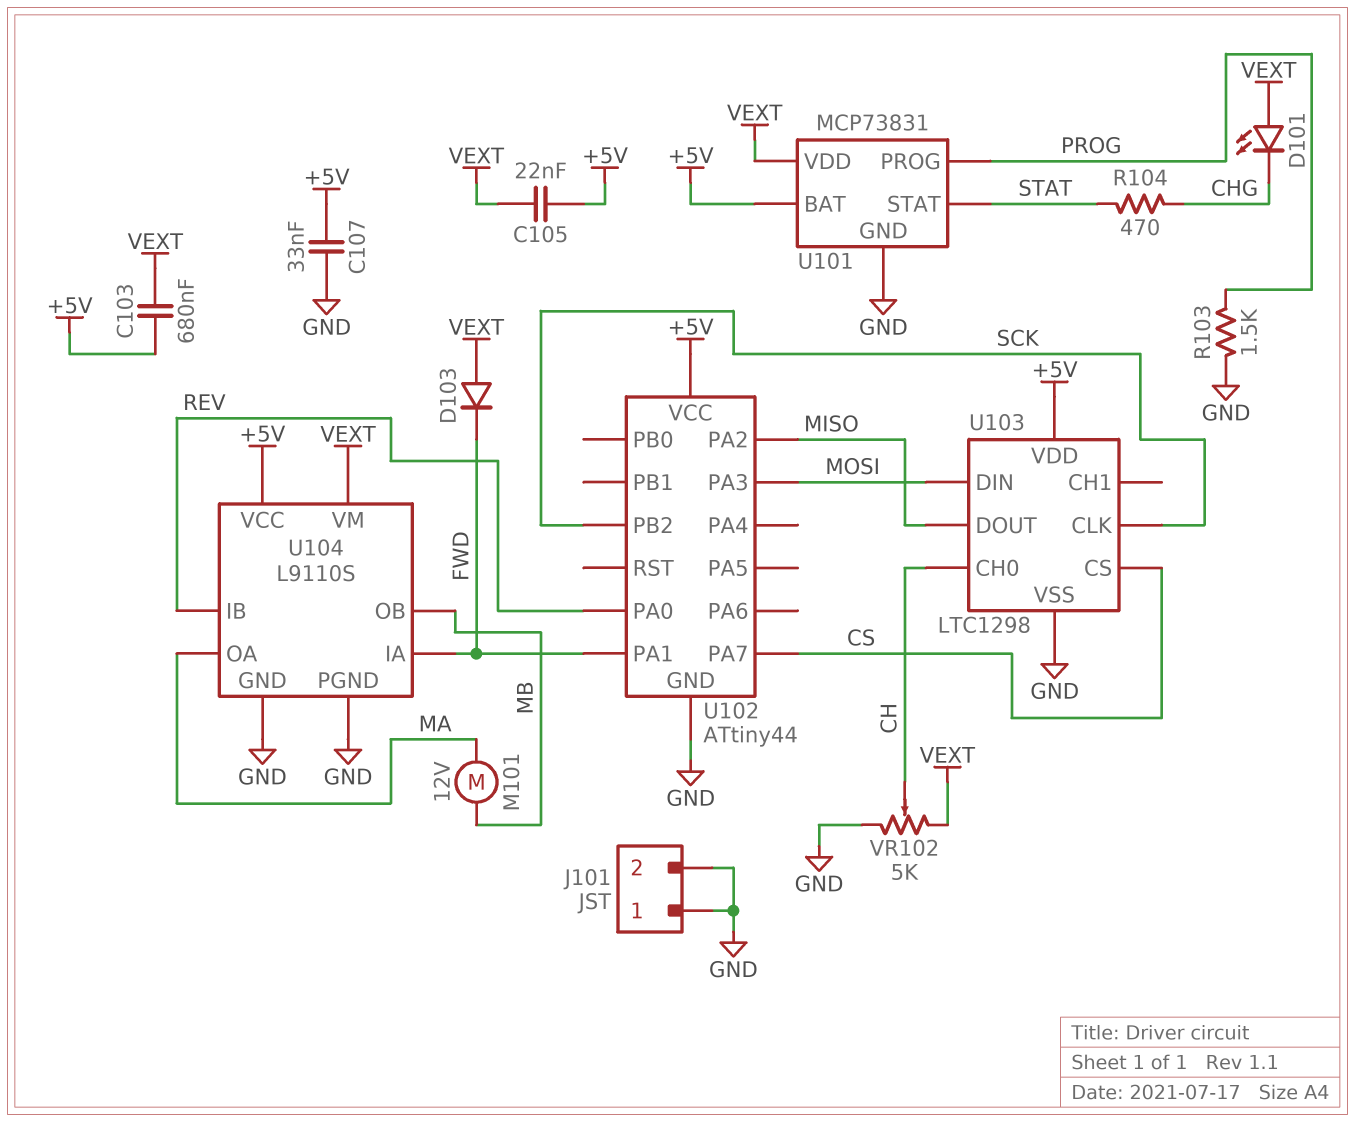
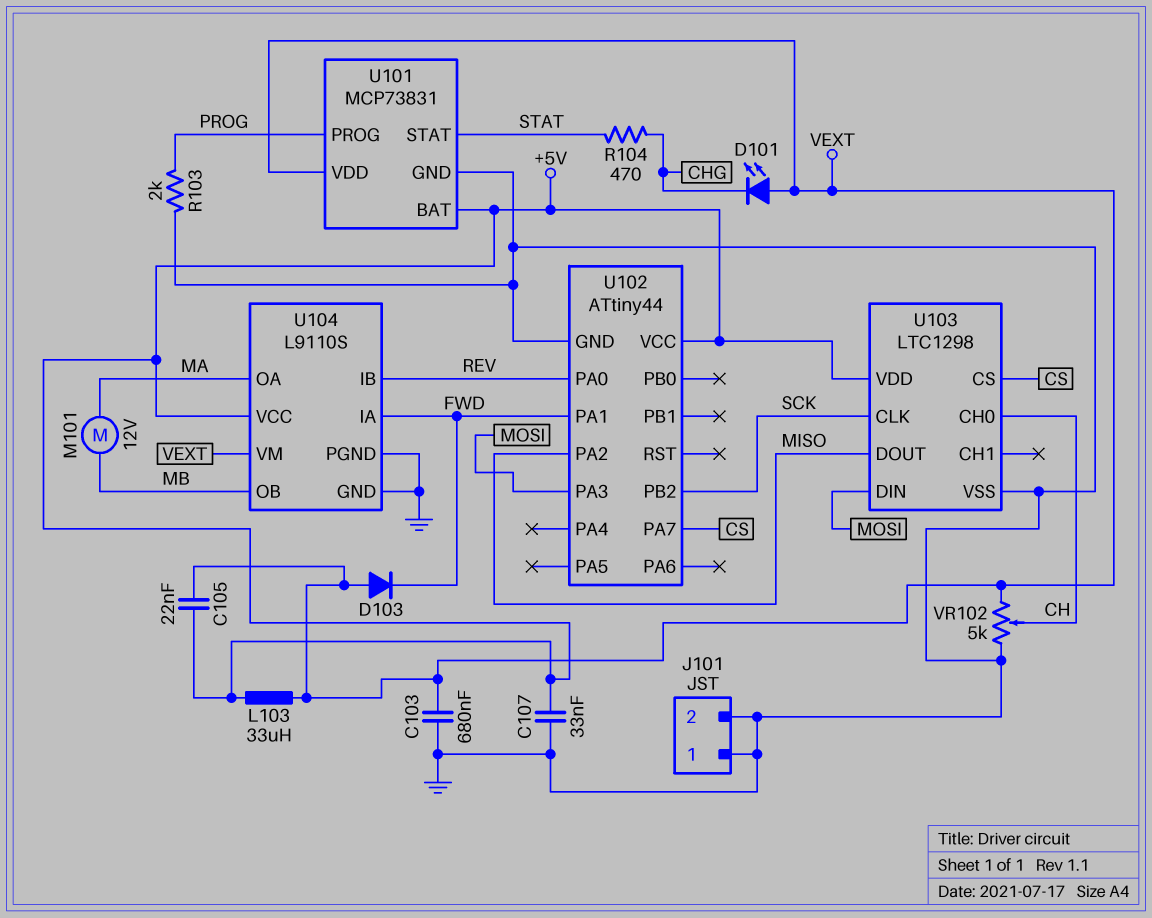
C103: 680nF (+5V, VEXT) -> 680nF (GND, VEXT)
L103: none -> 33uH (+5V, VEXT)
R103: 1.5k (GND, PROG) -> 2k (GND, PROG)

